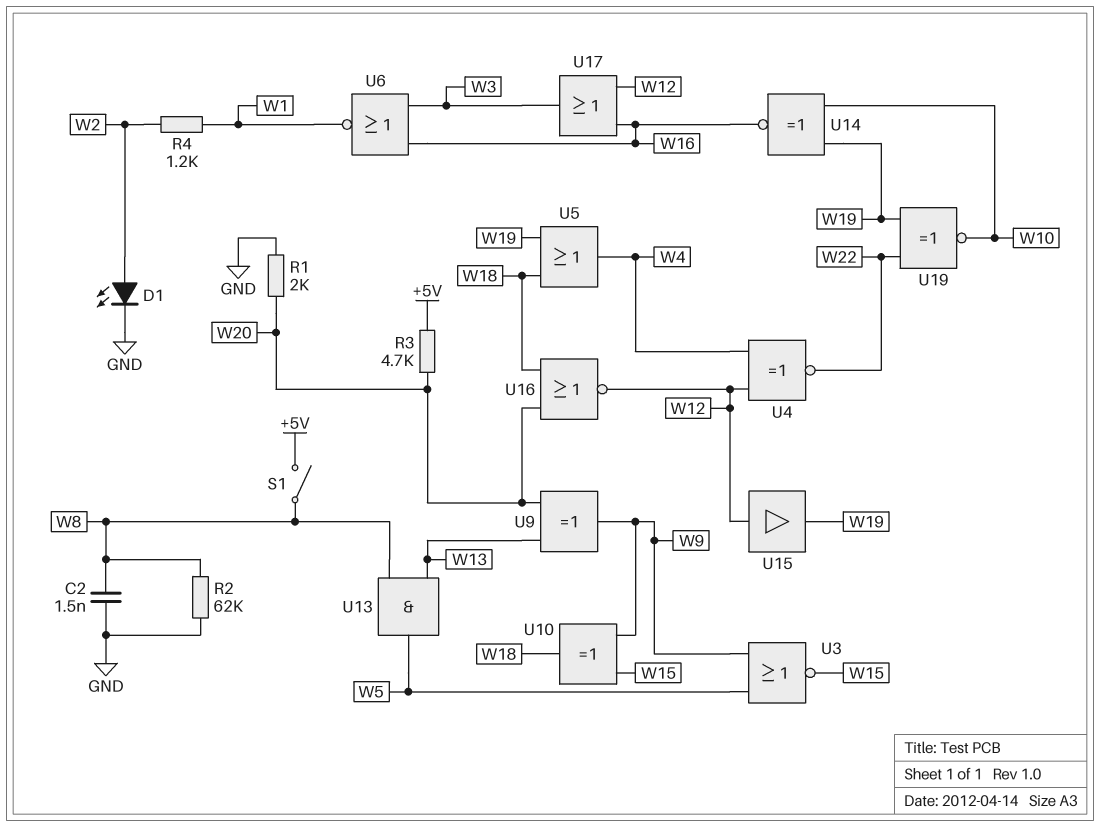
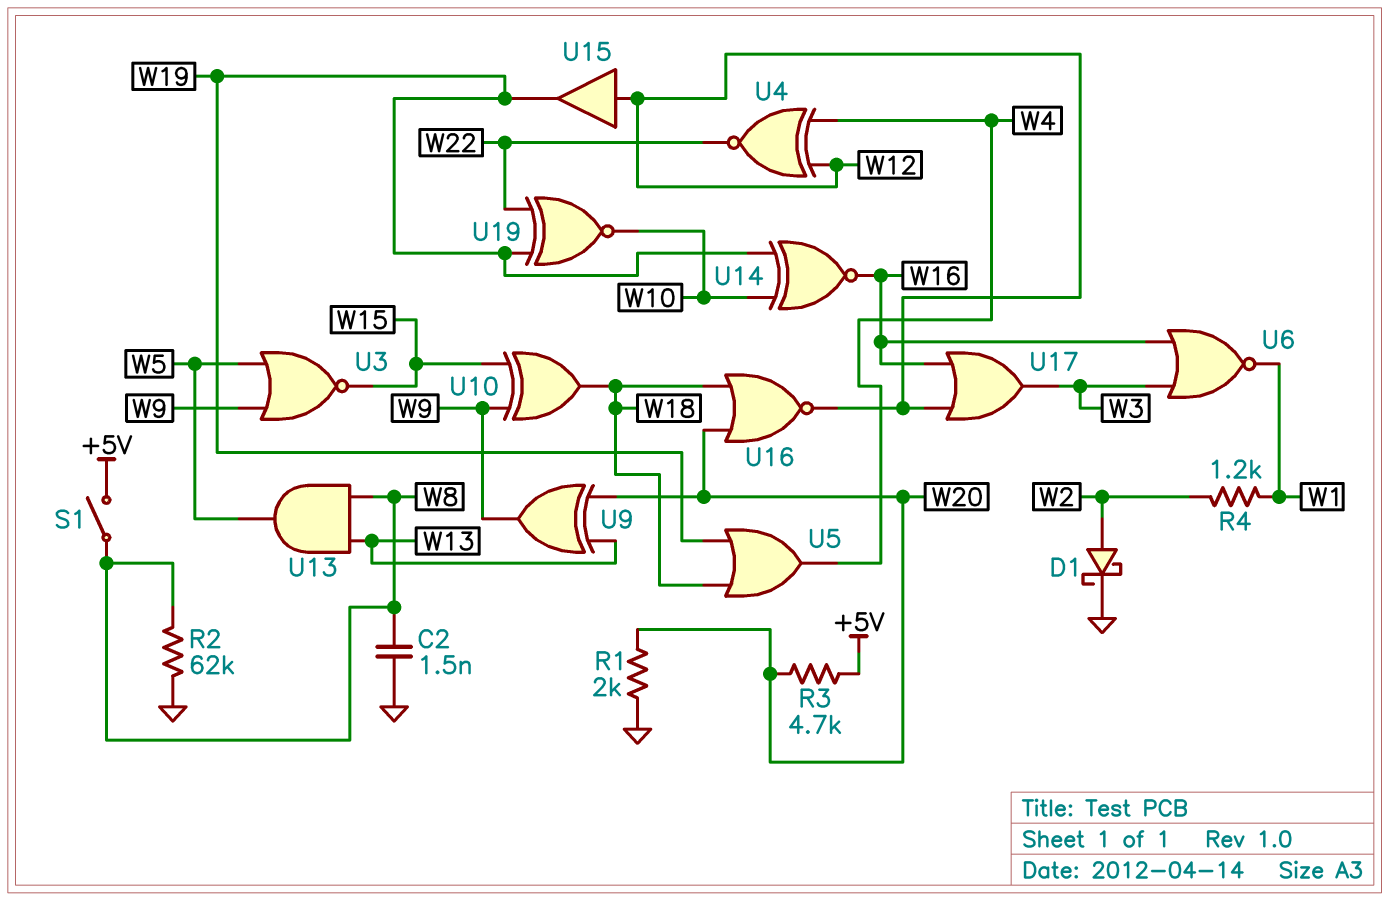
D1: LED (A W2, K GND) -> schottky (A W2, K GND)

